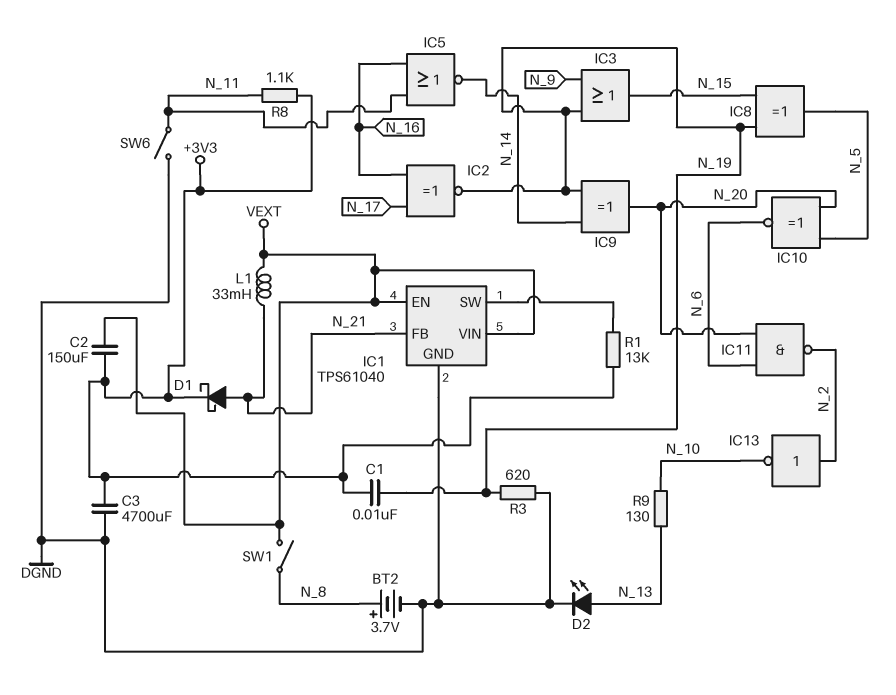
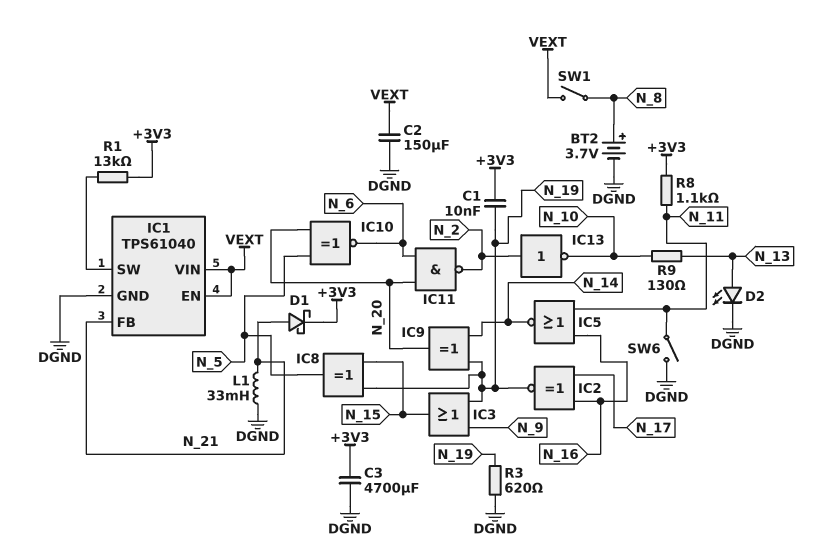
C2: 150uF (+3V3, VEXT) -> 150uF (DGND, VEXT)
L1: 33mH (N_21, VEXT) -> 33mH (DGND, N_21)

